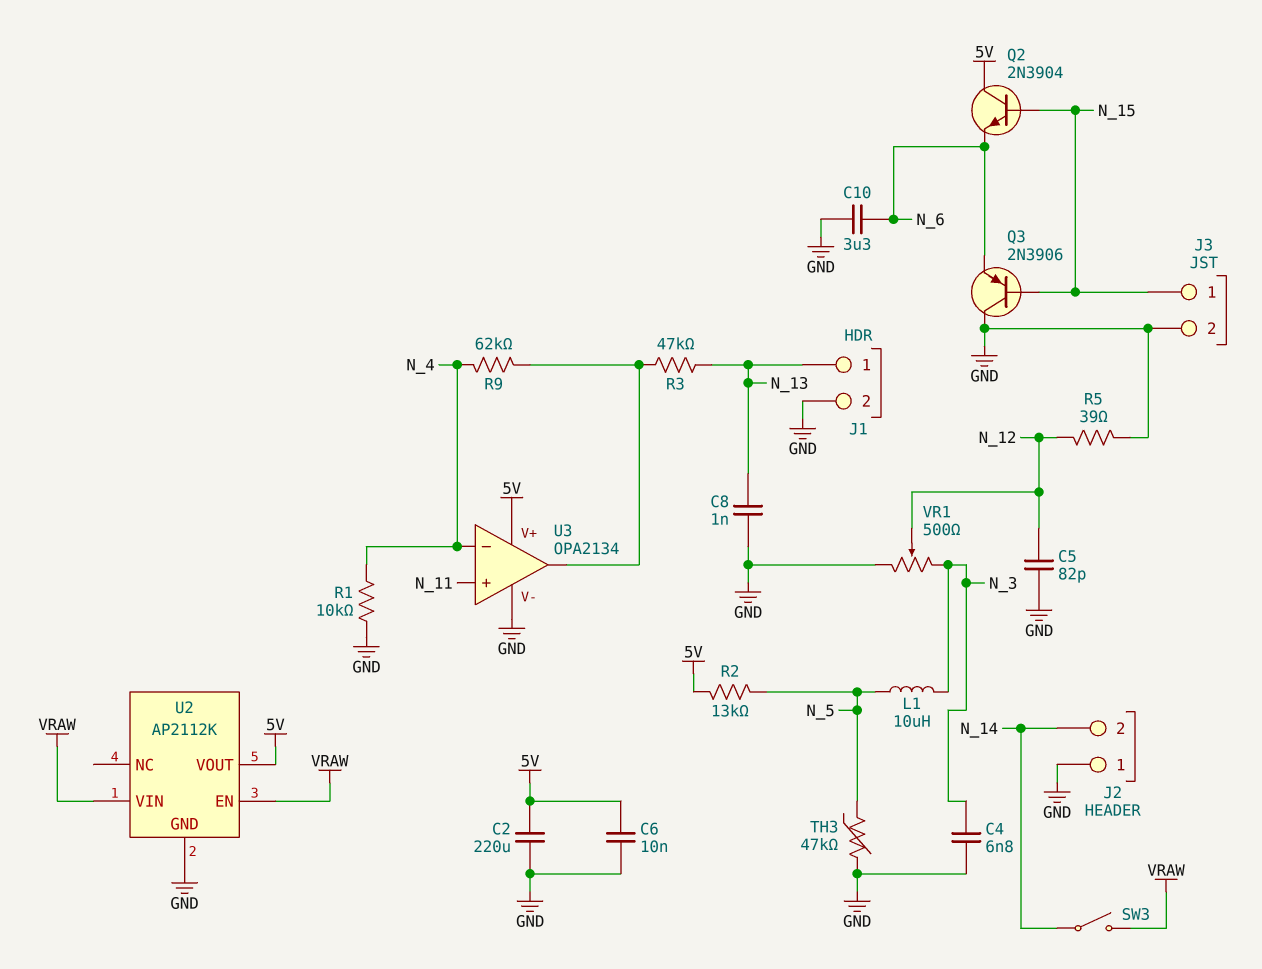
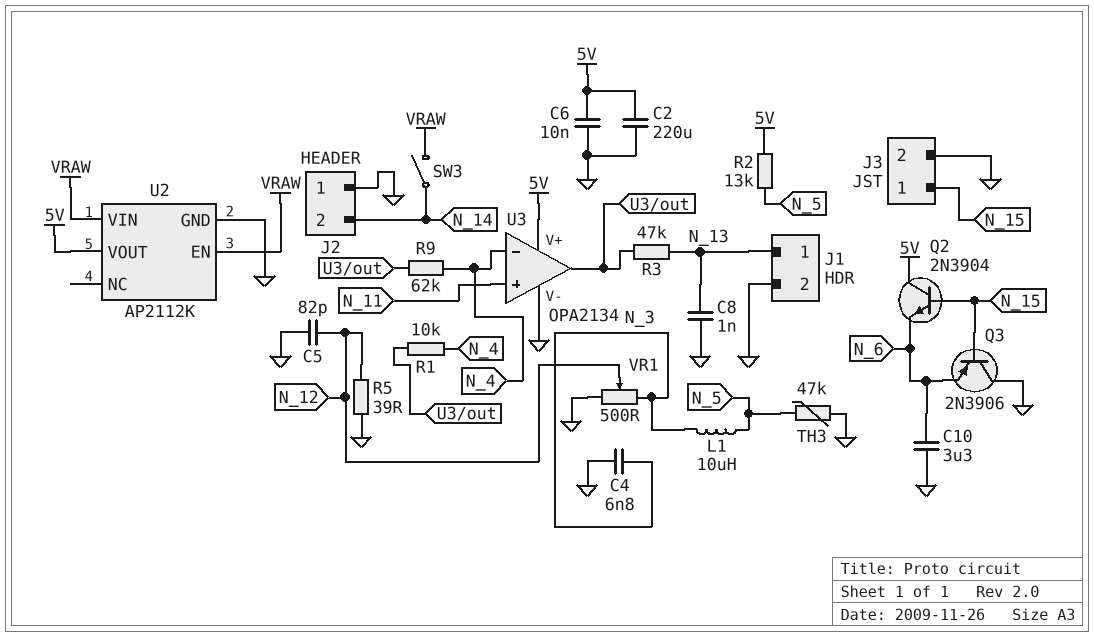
R1: 10k (GND, N_4) -> 10k (N_4, U3/out)

